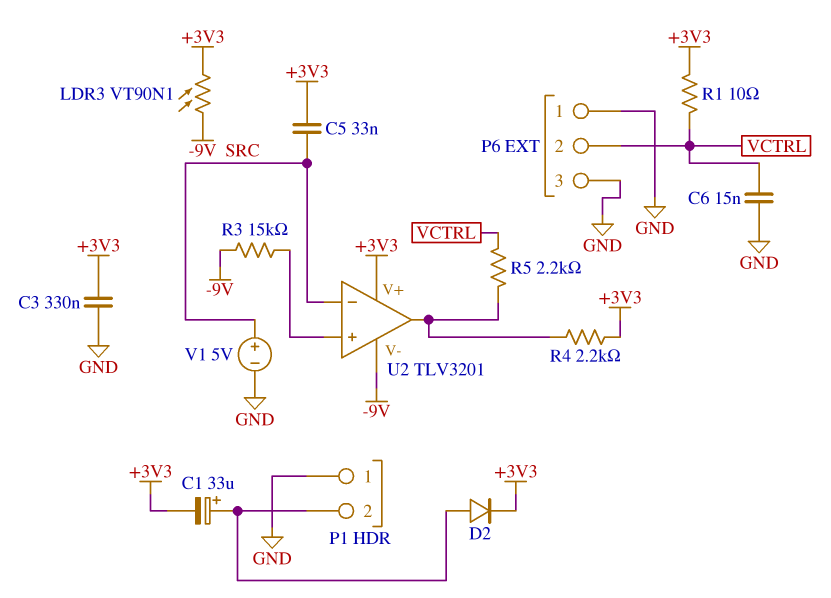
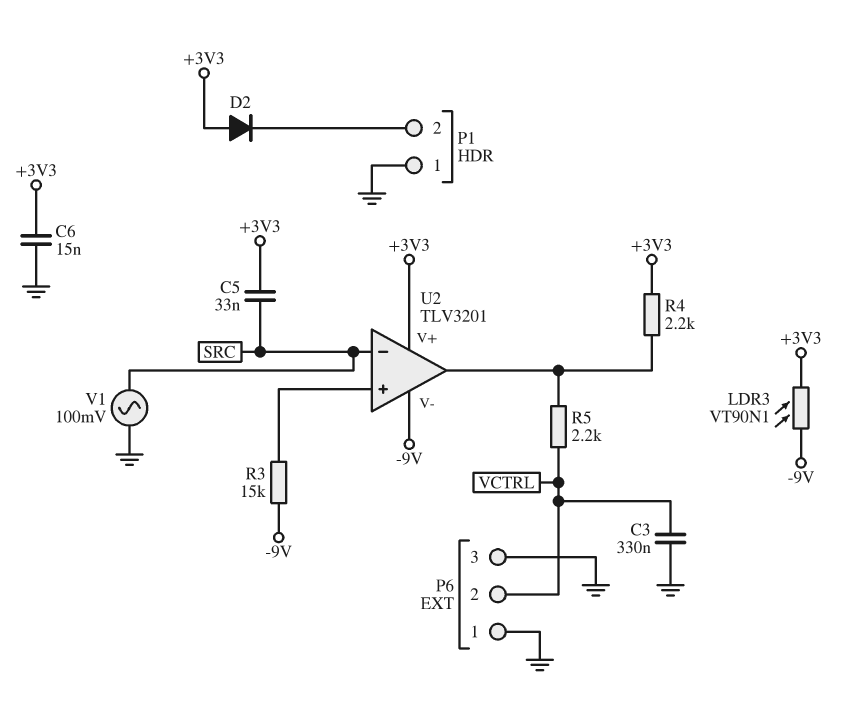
C1: 33uF (plus P1/2, minus +3V3) -> none
C3: 330nF (+3V3, GND) -> 330nF (GND, VCTRL)
C6: 15nF (GND, VCTRL) -> 15nF (+3V3, GND)
D2: diode (A P1/2, K +3V3) -> diode (A +3V3, K P1/2)
R1: 10 (+3V3, VCTRL) -> none
V1: 5V (plus SRC, minus GND) -> AC 100mV (GND, SRC)

